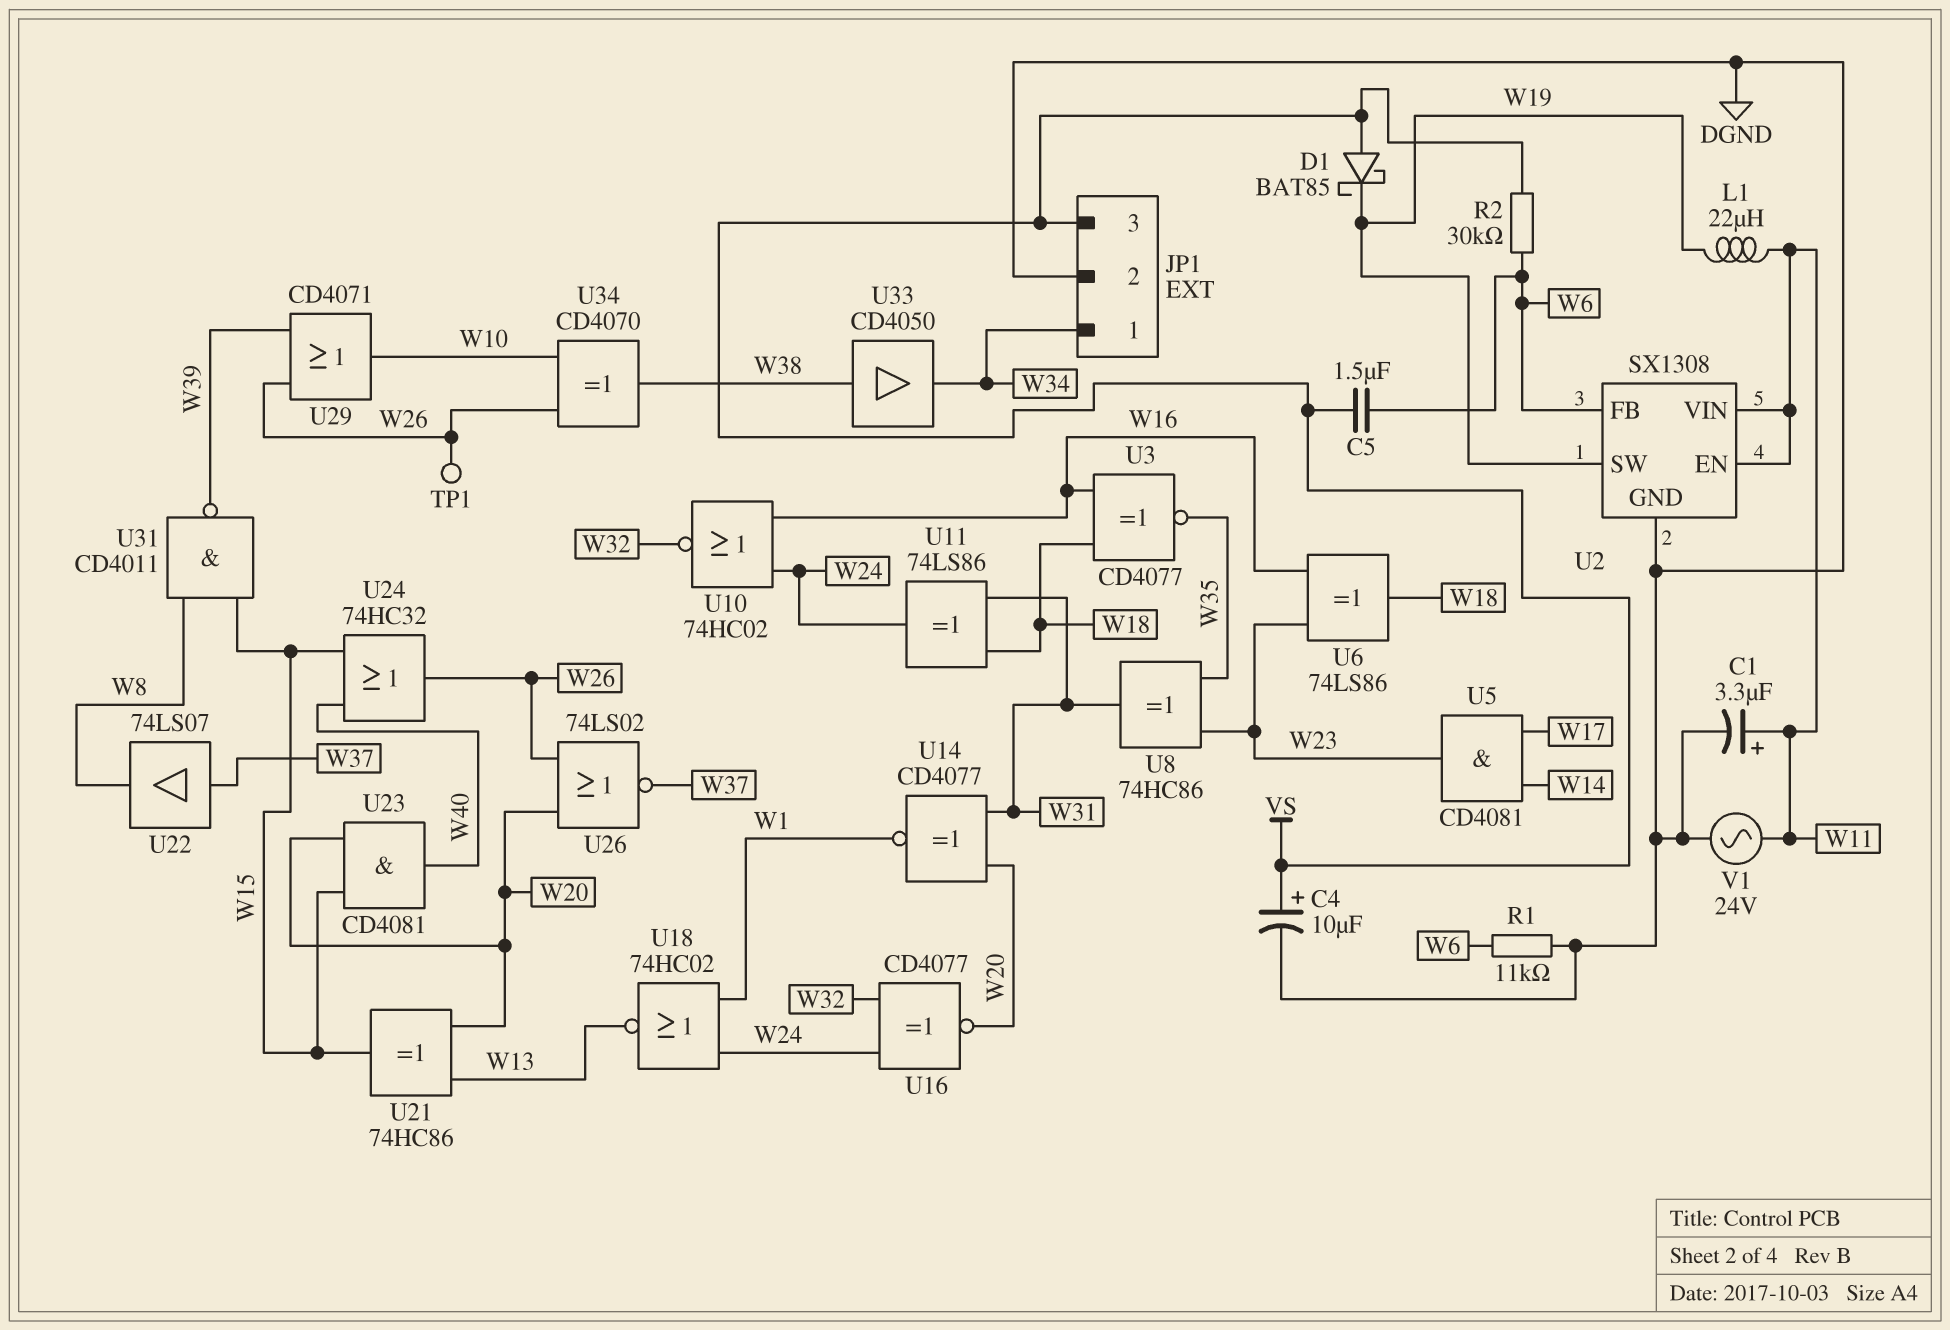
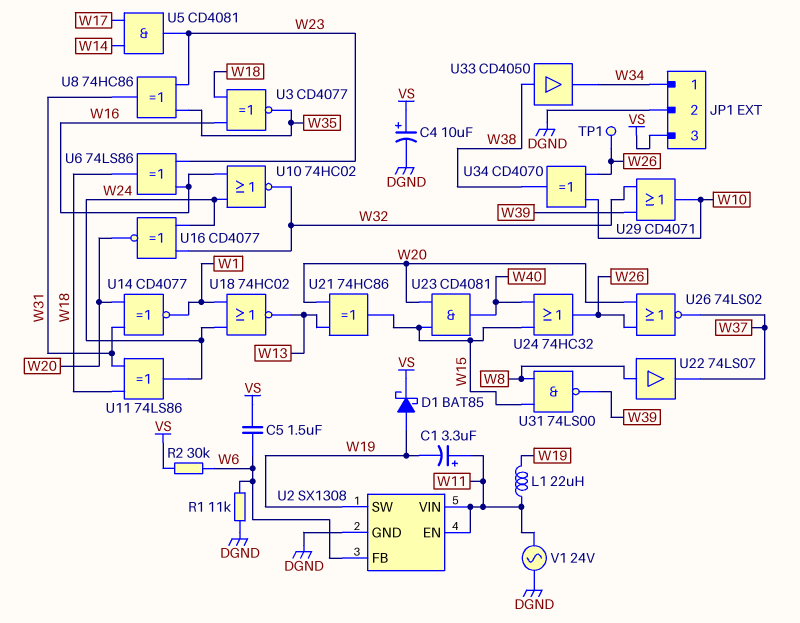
C1: 3.3uF (plus W11, minus DGND) -> 3.3uF (plus W11, minus W19)
D1: schottky BAT85 (A VS, K W19) -> schottky BAT85 (A W19, K VS)
U22: buffer 74LS07 (in W37, out W8) -> buffer 74LS07 (in W8, out W37)
U29: OR CD4071 (in W26, in W39, out W10) -> OR CD4071 (in W32, in W39, out W10)
U31: NAND CD4011 (in W8, in W15, out W39) -> NAND 74LS00 (in W8, in W15, out W39)

